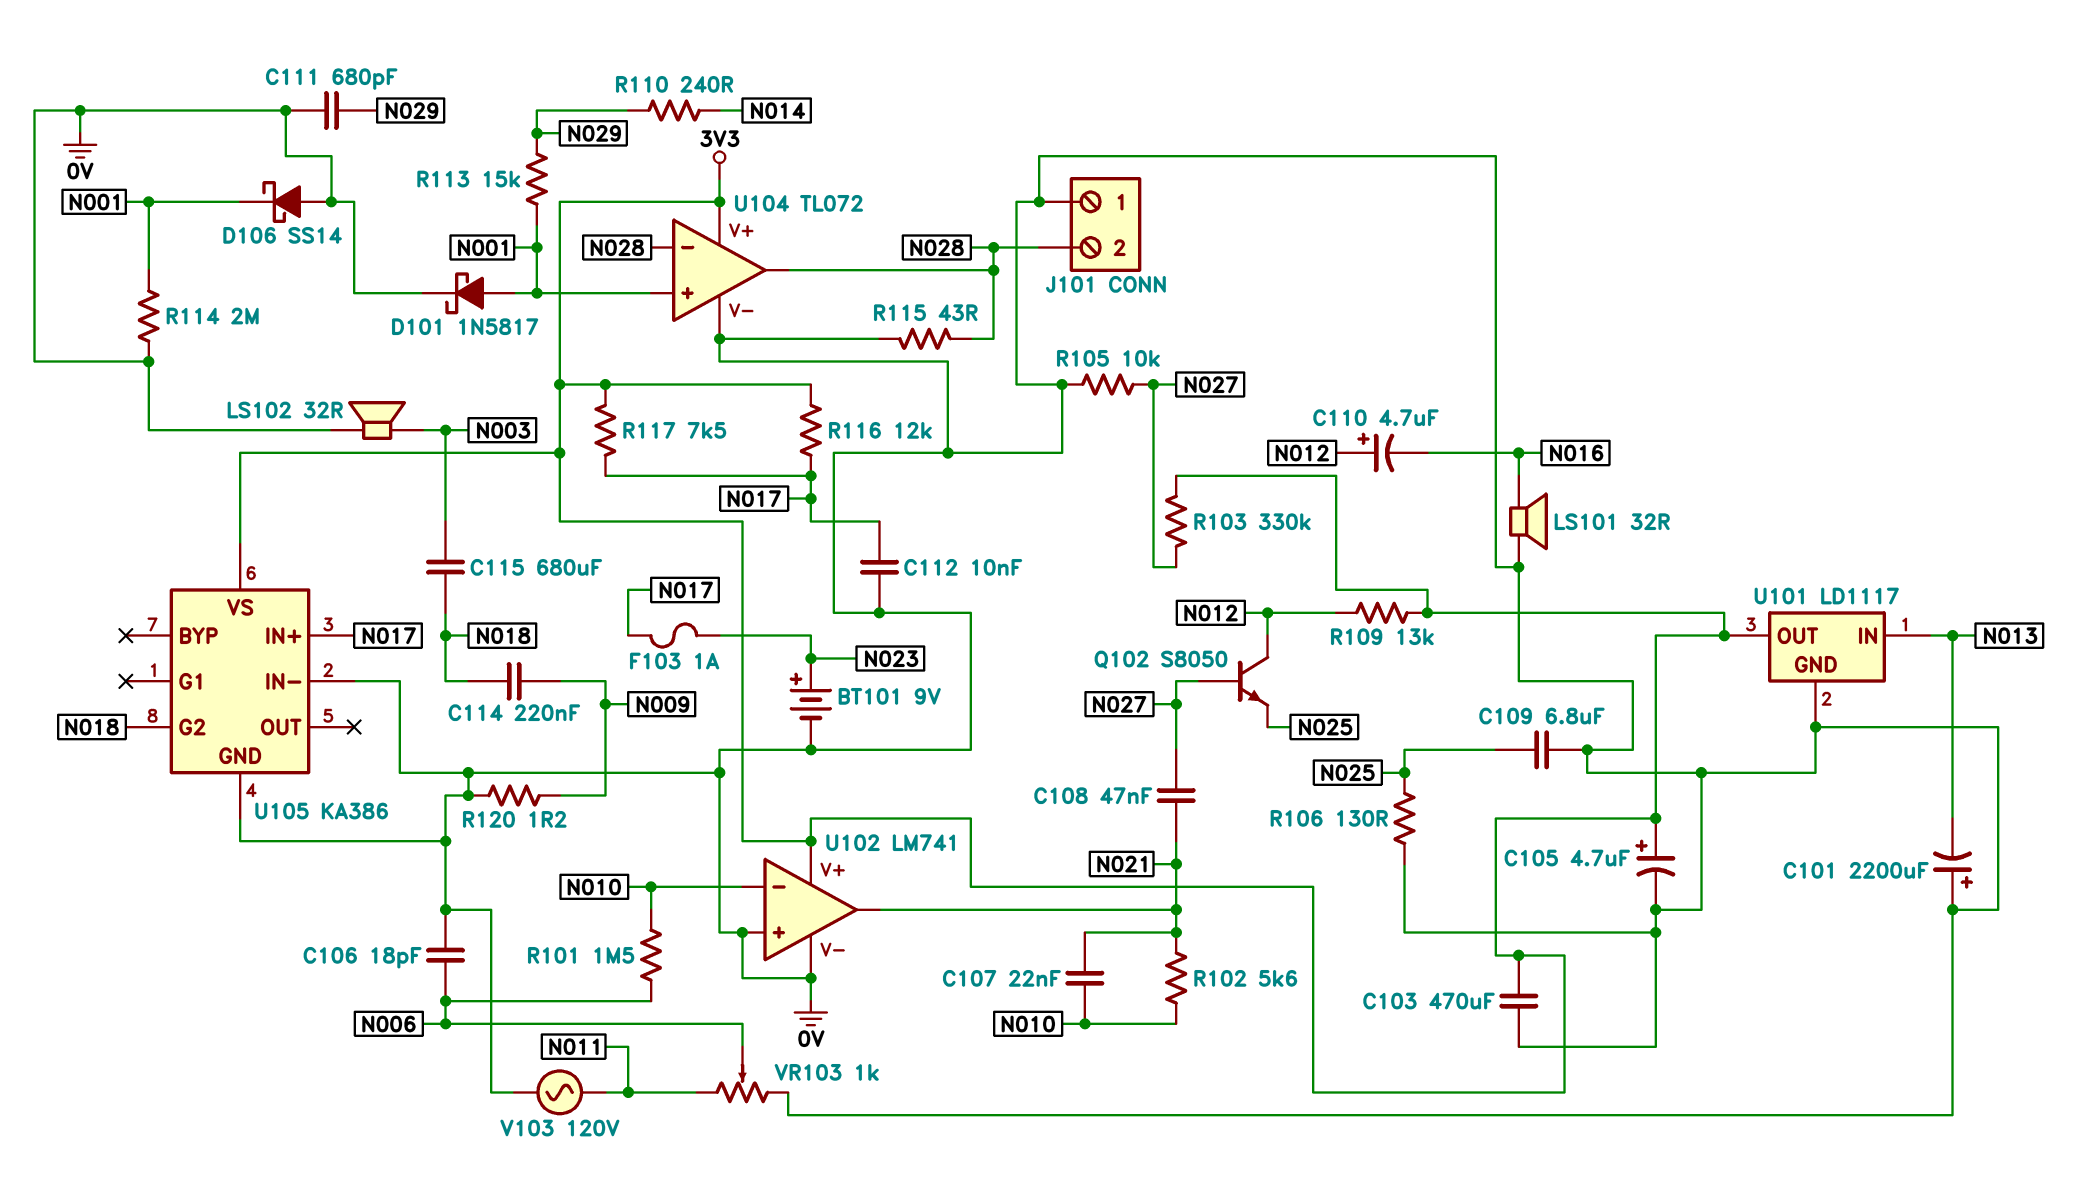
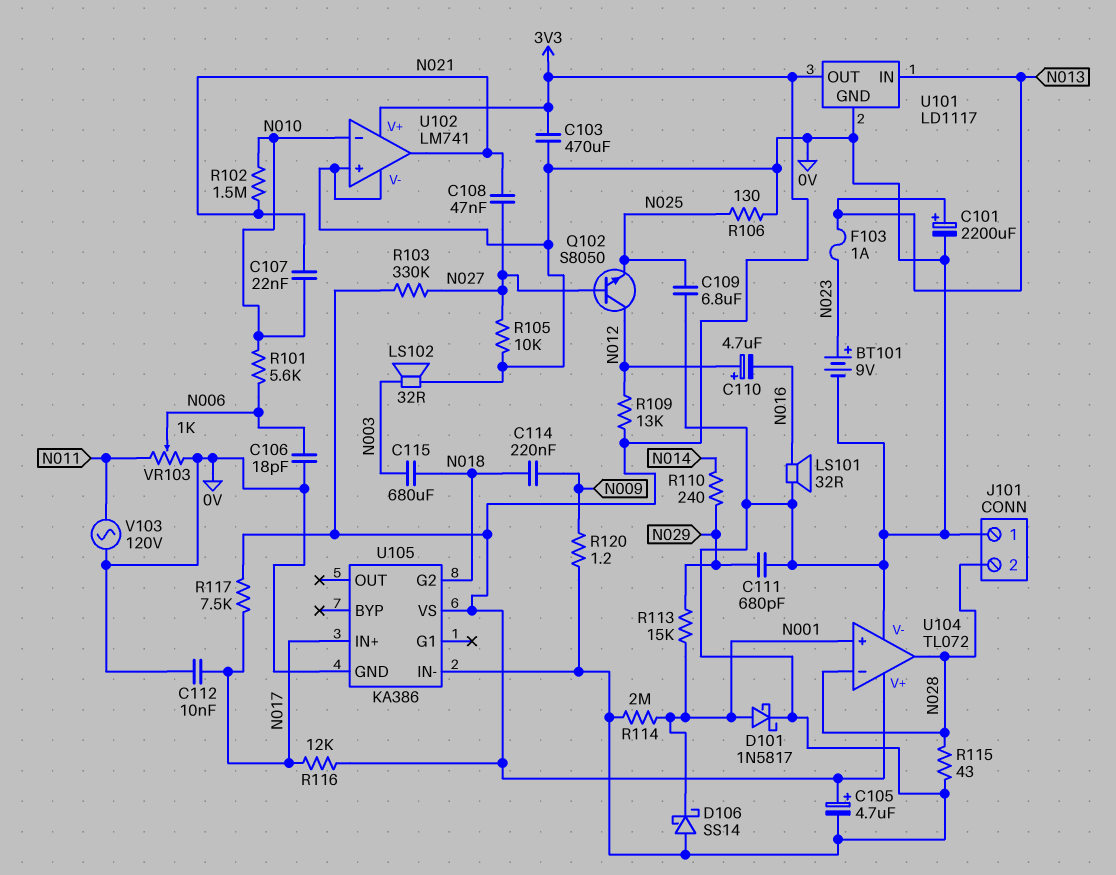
C101: 2200uF (plus 0V, minus N013) -> 2200uF (plus N013, minus 0V)
F103: 1A (N017, N023) -> 1A (N013, N023)
R101: 1.5M (N006, N010) -> 5.6k (N006, N010)
R102: 5.6k (N010, N021) -> 1.5M (N010, N021)

